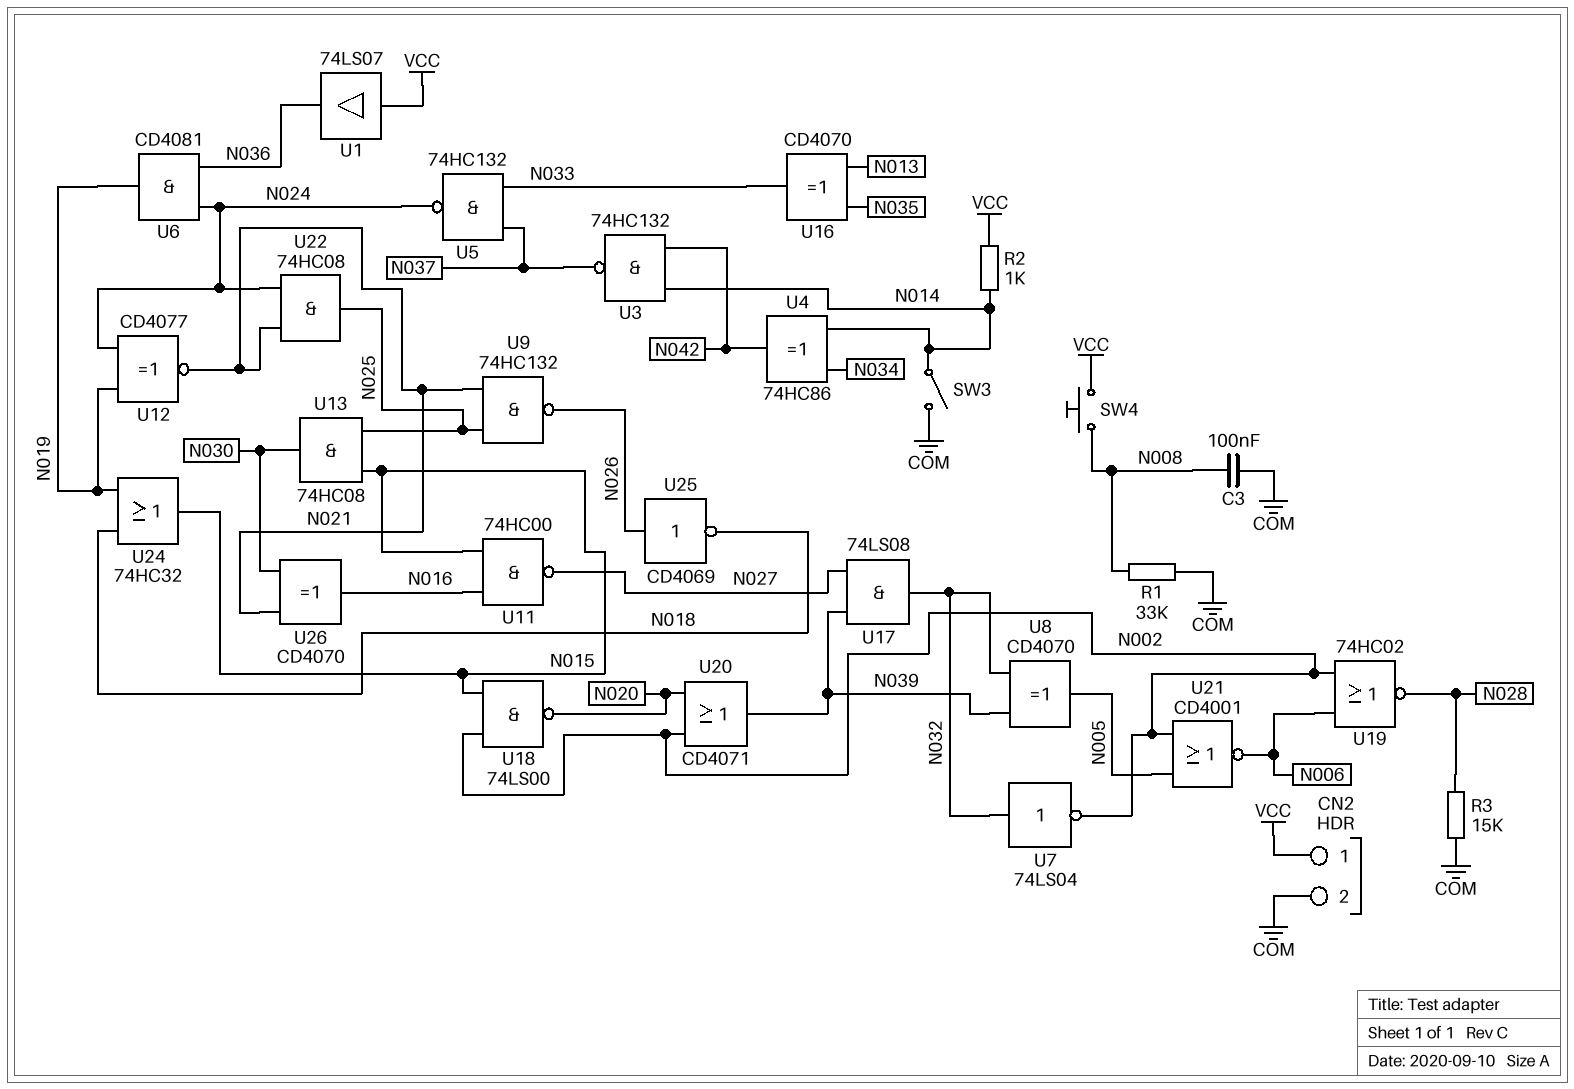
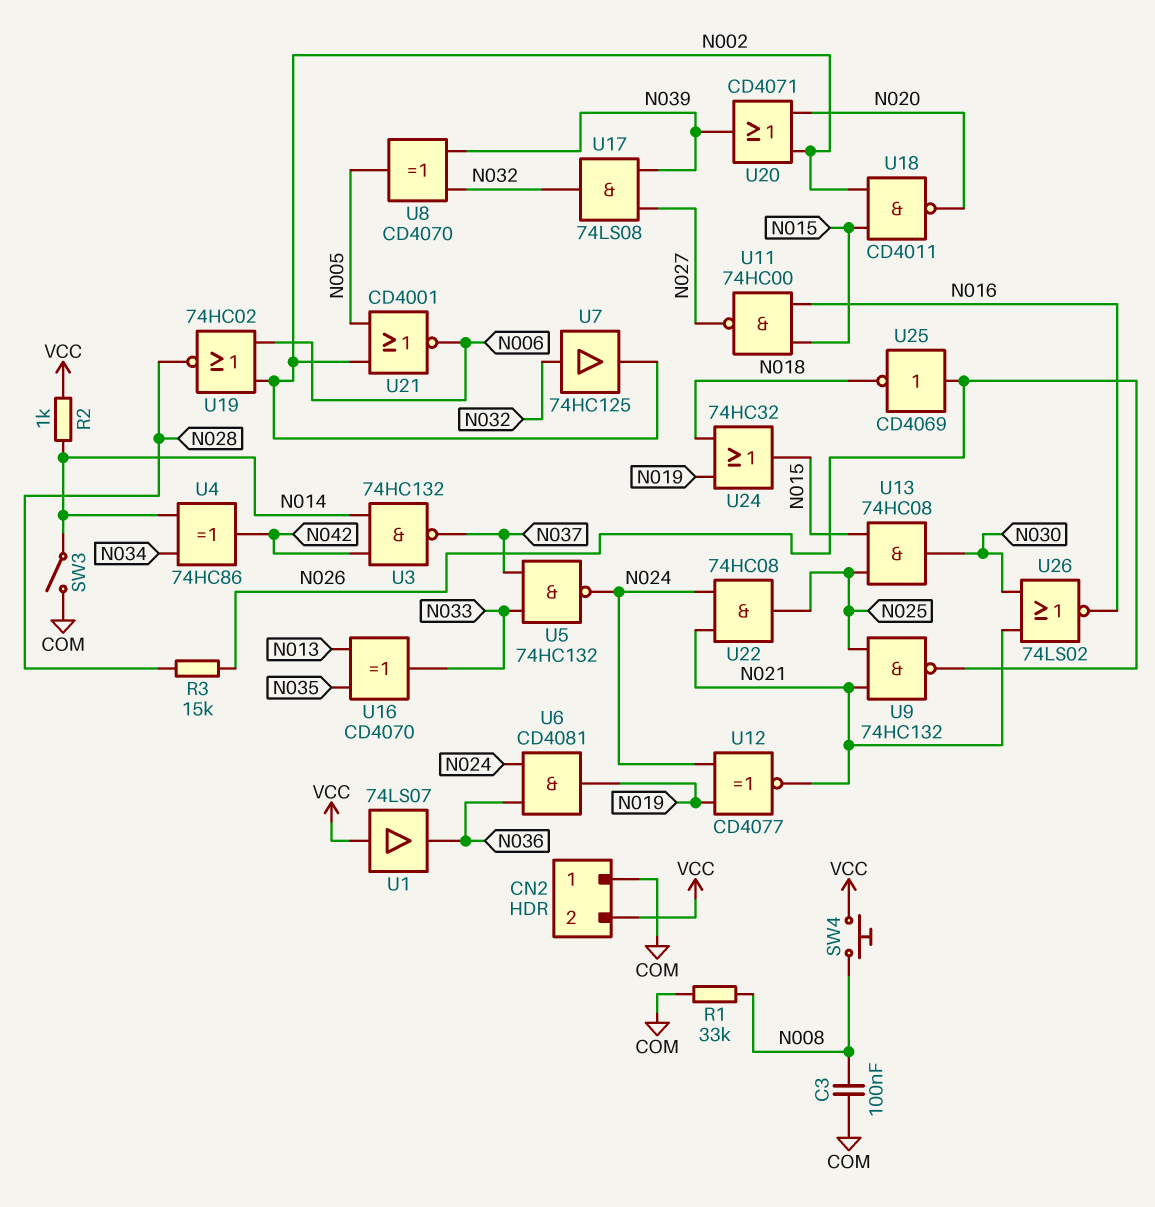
CN2 pin 1: VCC -> COM
CN2 pin 2: COM -> VCC
R3: 15k (COM, N028) -> 15k (N026, N028)
U7: NOT 74LS04 (in N032, out N002) -> buffer 74HC125 (in N032, out N002)
U18: NAND 74LS00 (in N002, in N015, out N020) -> NAND CD4011 (in N002, in N015, out N020)
U26: XOR CD4070 (in N021, in N030, out N016) -> NOR 74LS02 (in N021, in N030, out N016)

